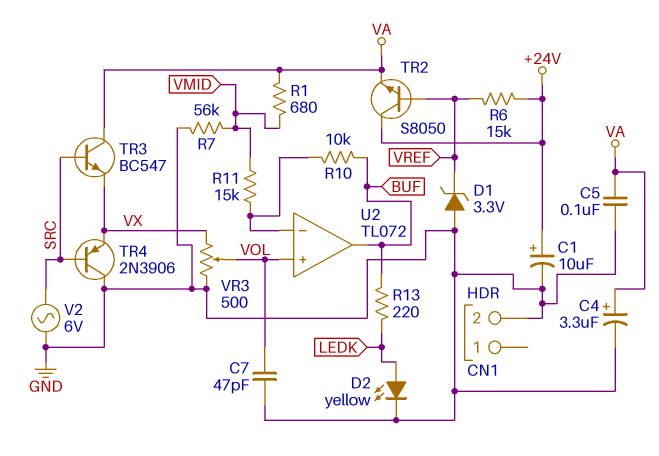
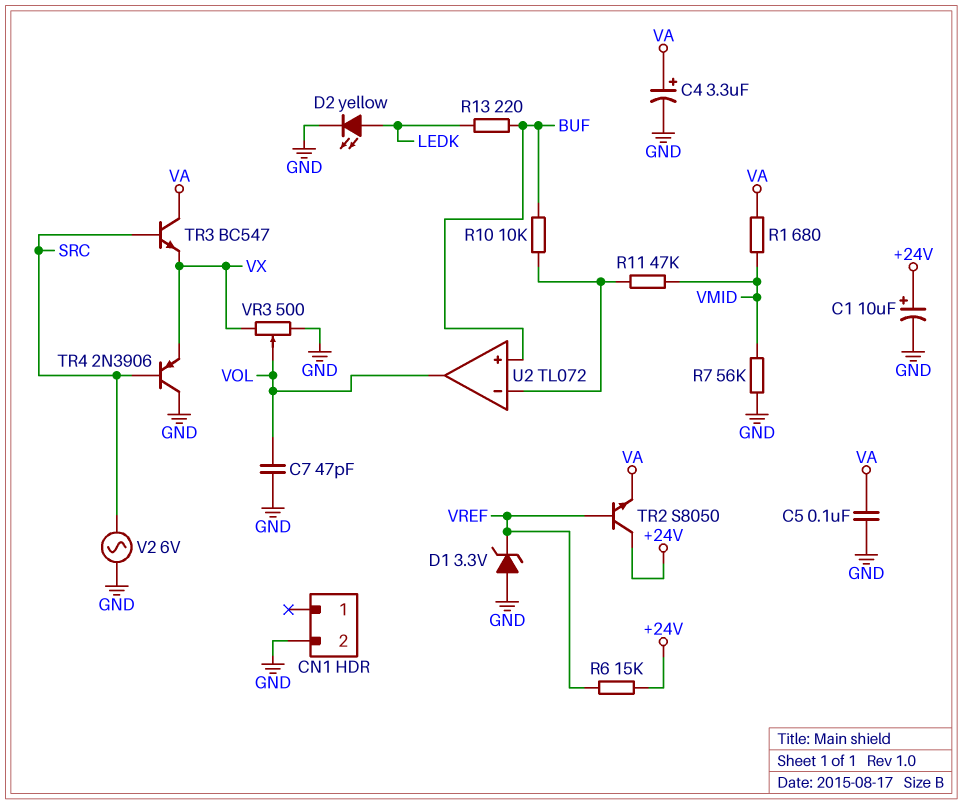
R11: 15k (U2/in-, VMID) -> 47k (U2/in-, VMID)
U2 pin in+: VOL -> BUF
U2 pin out: BUF -> VOL

